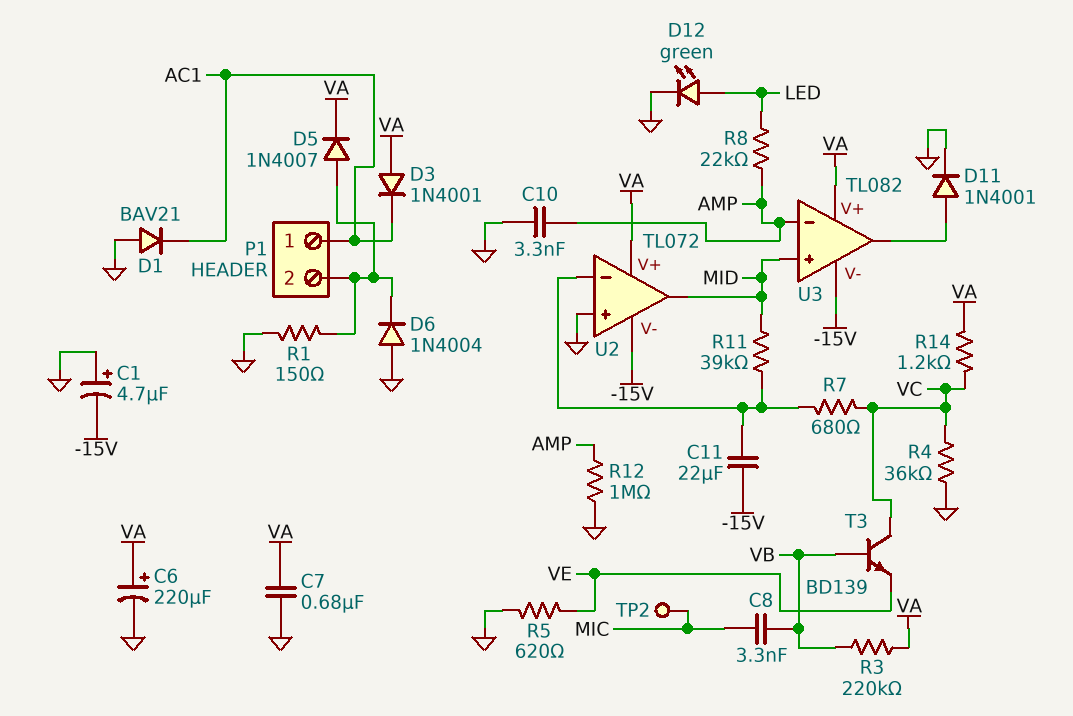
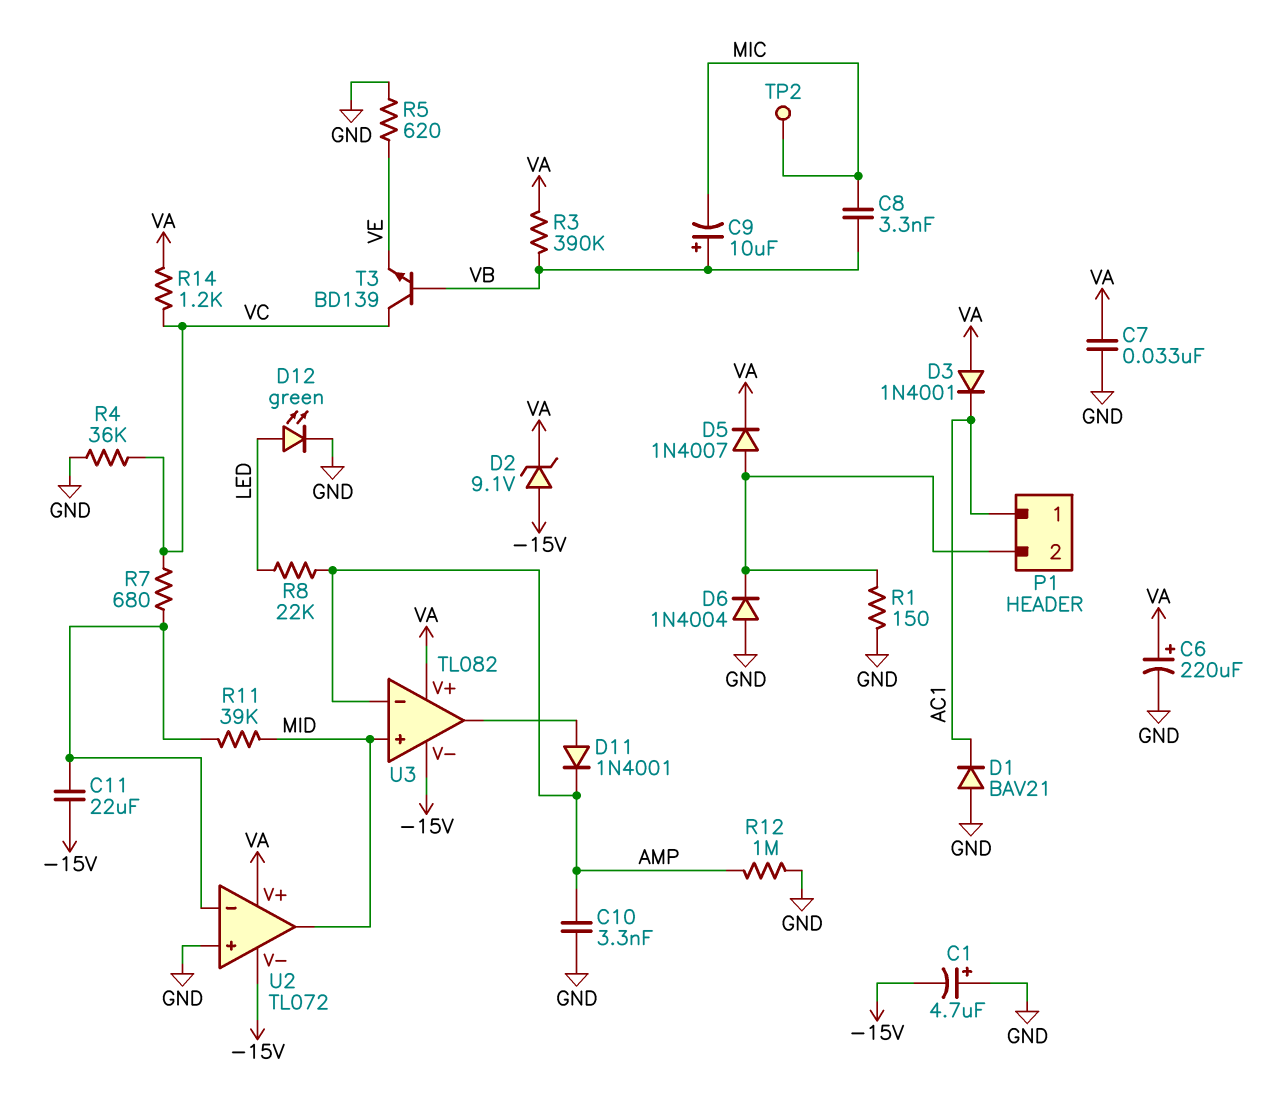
C7: 680nF (GND, VA) -> 33nF (GND, VA)
C9: none -> 10uF (plus VB, minus MIC)
D2: none -> zener 9.1V (A -15V, K VA)
D11: diode 1N4001 (A U3/out, K GND) -> diode 1N4001 (A U3/out, K AMP)
R3: 220k (VA, VB) -> 390k (VA, VB)

